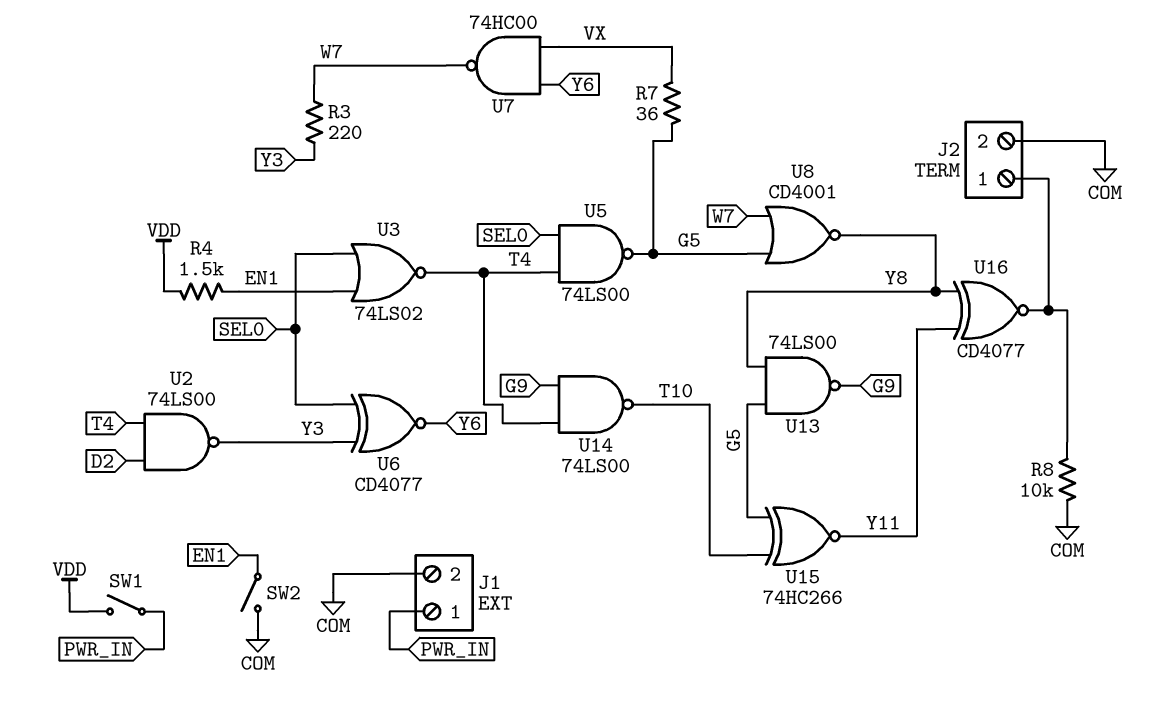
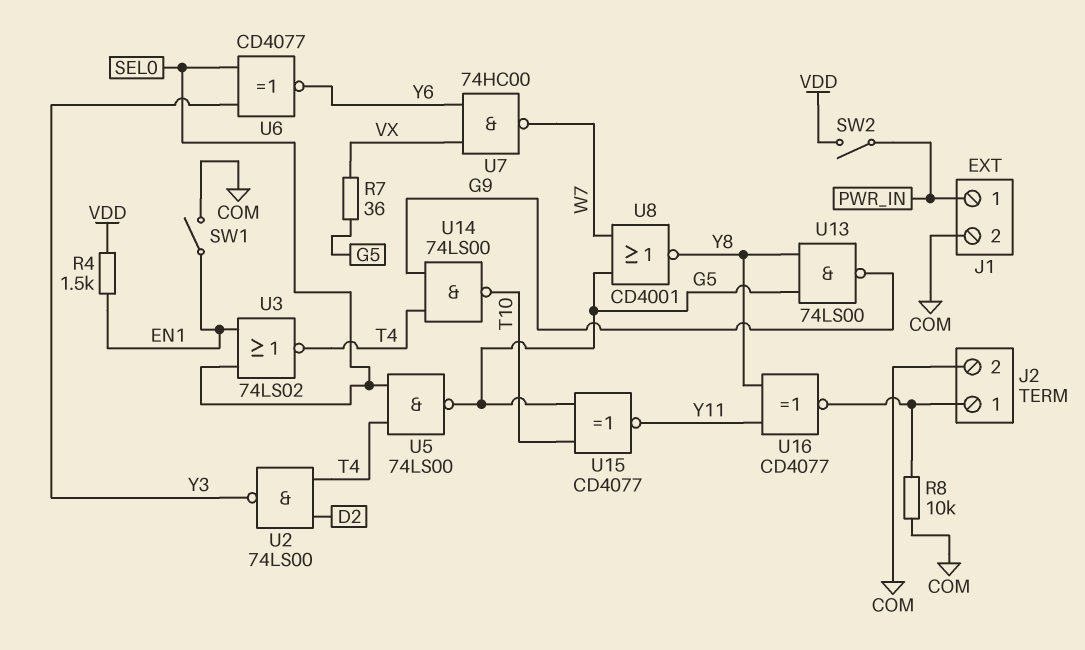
R3: 220 (W7, Y3) -> none
SW1: switch (PWR_IN, VDD) -> switch (COM, EN1)
SW2: switch (COM, EN1) -> switch (PWR_IN, VDD)
U15: XNOR 74HC266 (in G5, in T10, out Y11) -> XNOR CD4077 (in G5, in T10, out Y11)

